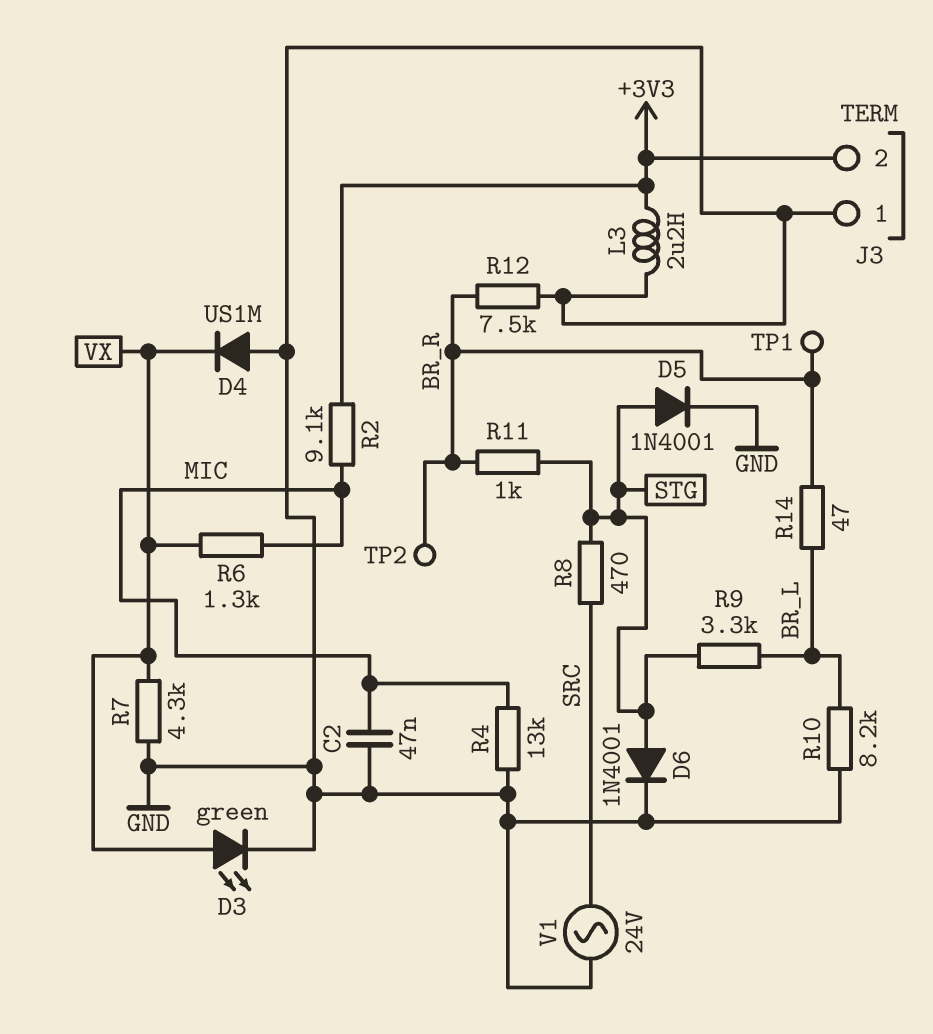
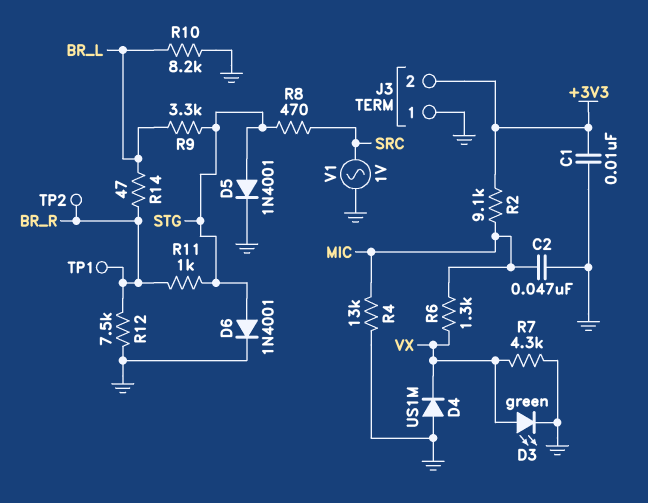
C1: none -> 10nF (+3V3, GND)
L3: 2.2uH (+3V3, GND) -> none
V1: AC 24V (GND, SRC) -> AC 1V (GND, SRC)

